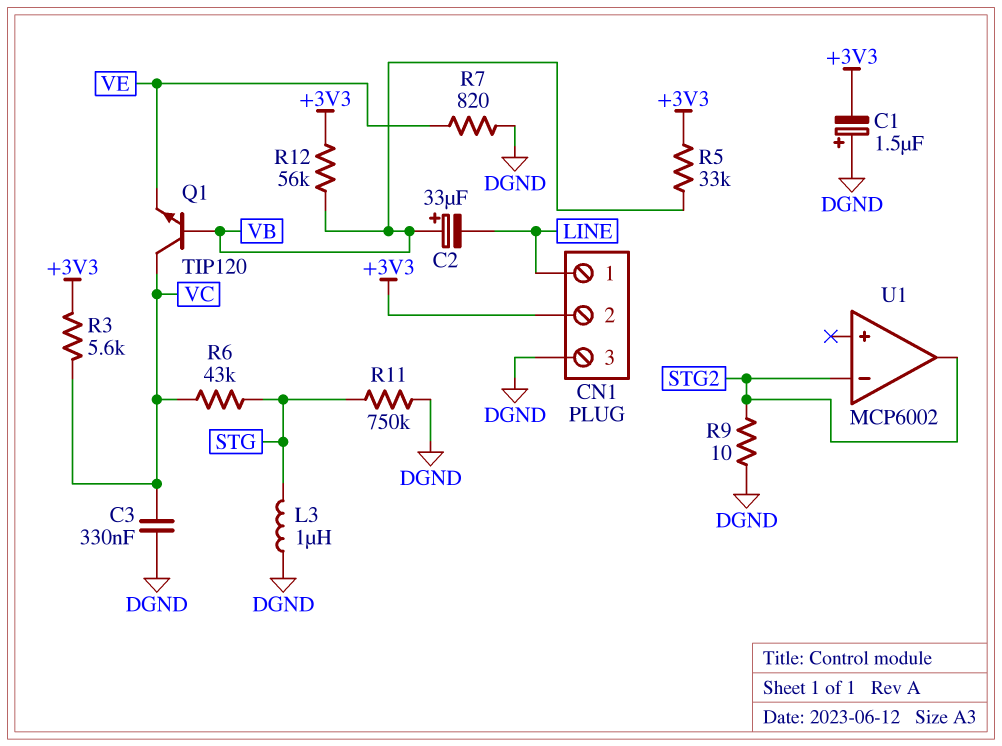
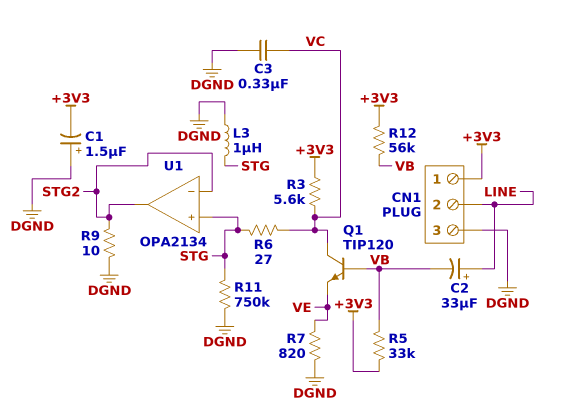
C2: 33uF (plus VB, minus LINE) -> 33uF (plus LINE, minus VB)
CN1 pin 1: LINE -> +3V3
CN1 pin 2: +3V3 -> LINE
R6: 43k (STG, VC) -> 27 (STG, VC)
U1: MCP6002 -> OPA2134
U1 pin in+: none -> STG

